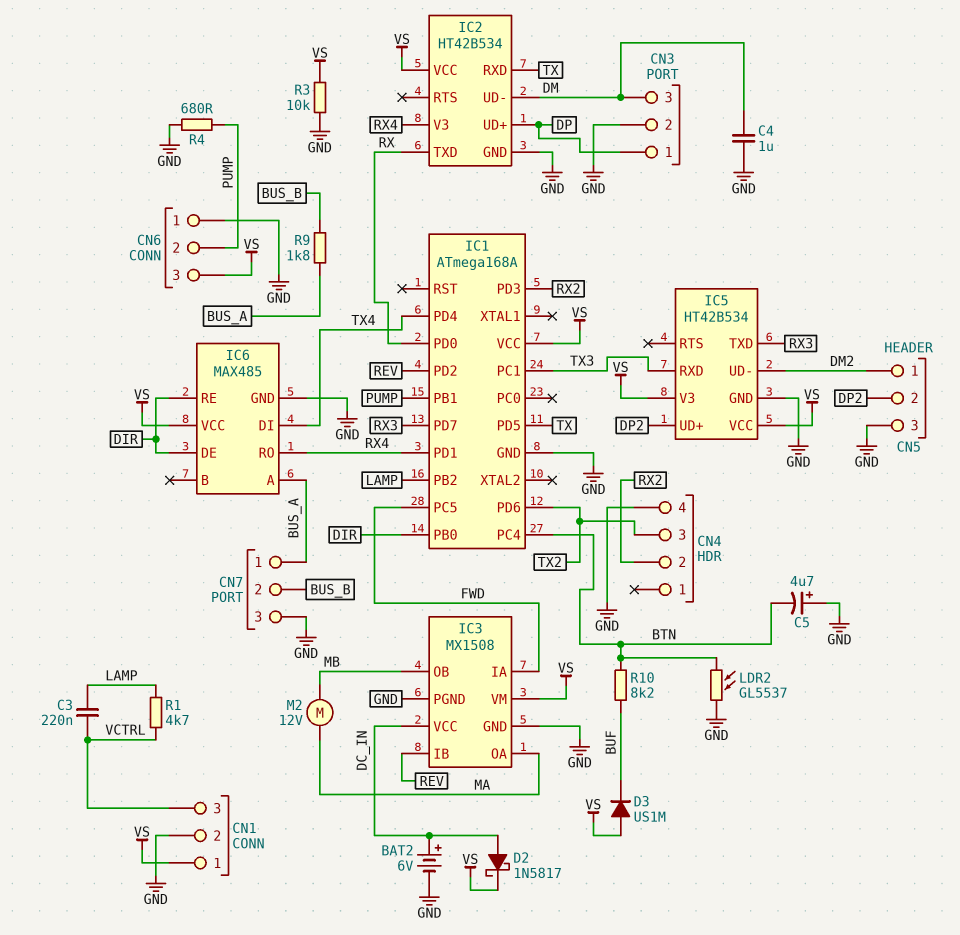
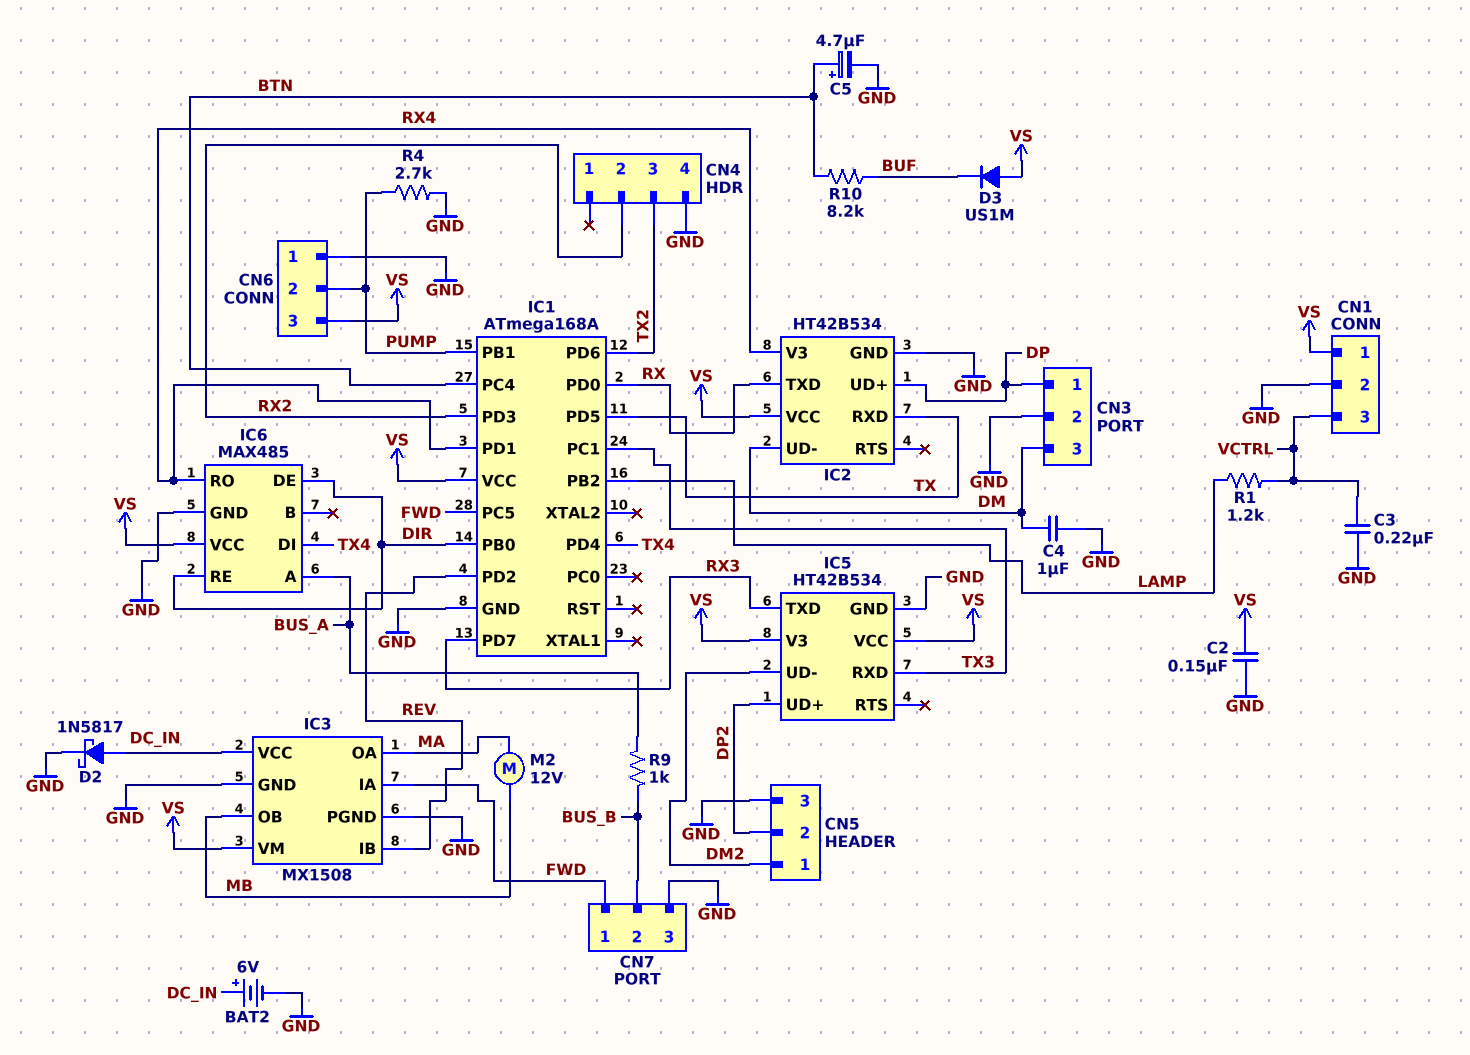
C2: none -> 150nF (GND, VS)
C3: 220nF (LAMP, VCTRL) -> 220nF (GND, VCTRL)
C5: 4.7uF (plus GND, minus BTN) -> 4.7uF (plus BTN, minus GND)
CN7 pin 1: BUS_A -> FWD
D2: schottky 1N5817 (A DC_IN, K VS) -> schottky 1N5817 (A DC_IN, K GND)
LDR2: GL5537 (BTN, GND) -> none
R1: 4.7k (LAMP, VCTRL) -> 1.2k (LAMP, VCTRL)
R3: 10k (GND, VS) -> none
R4: 680 (GND, PUMP) -> 2.7k (GND, PUMP)
R9: 1.8k (BUS_A, BUS_B) -> 1k (BUS_A, BUS_B)

